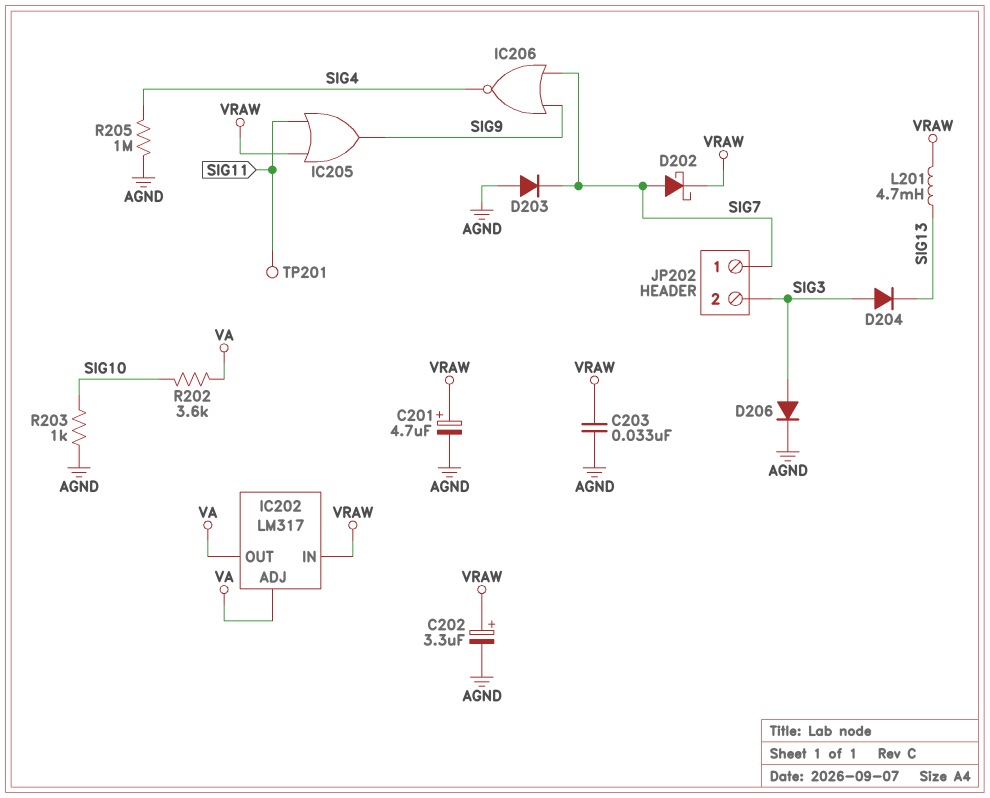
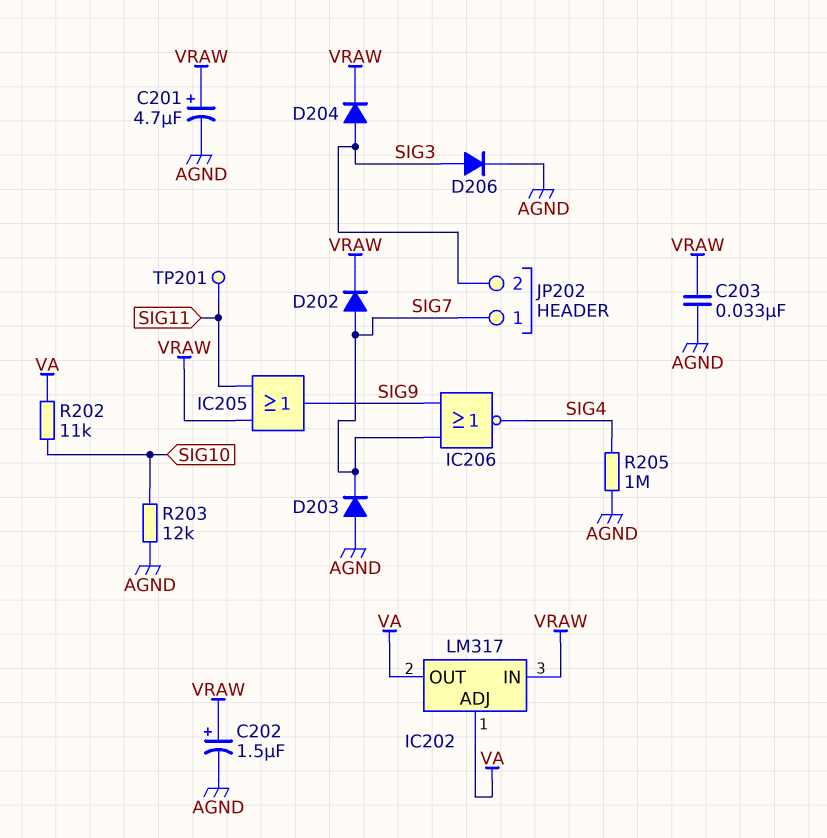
C202: 3.3uF (plus VRAW, minus AGND) -> 1.5uF (plus VRAW, minus AGND)
D202: schottky (A SIG7, K VRAW) -> diode (A SIG7, K VRAW)
D204: diode (A SIG3, K SIG13) -> diode (A SIG3, K VRAW)
L201: 4.7mH (SIG13, VRAW) -> none
R202: 3.6k (SIG10, VA) -> 11k (SIG10, VA)
R203: 1k (AGND, SIG10) -> 12k (AGND, SIG10)

